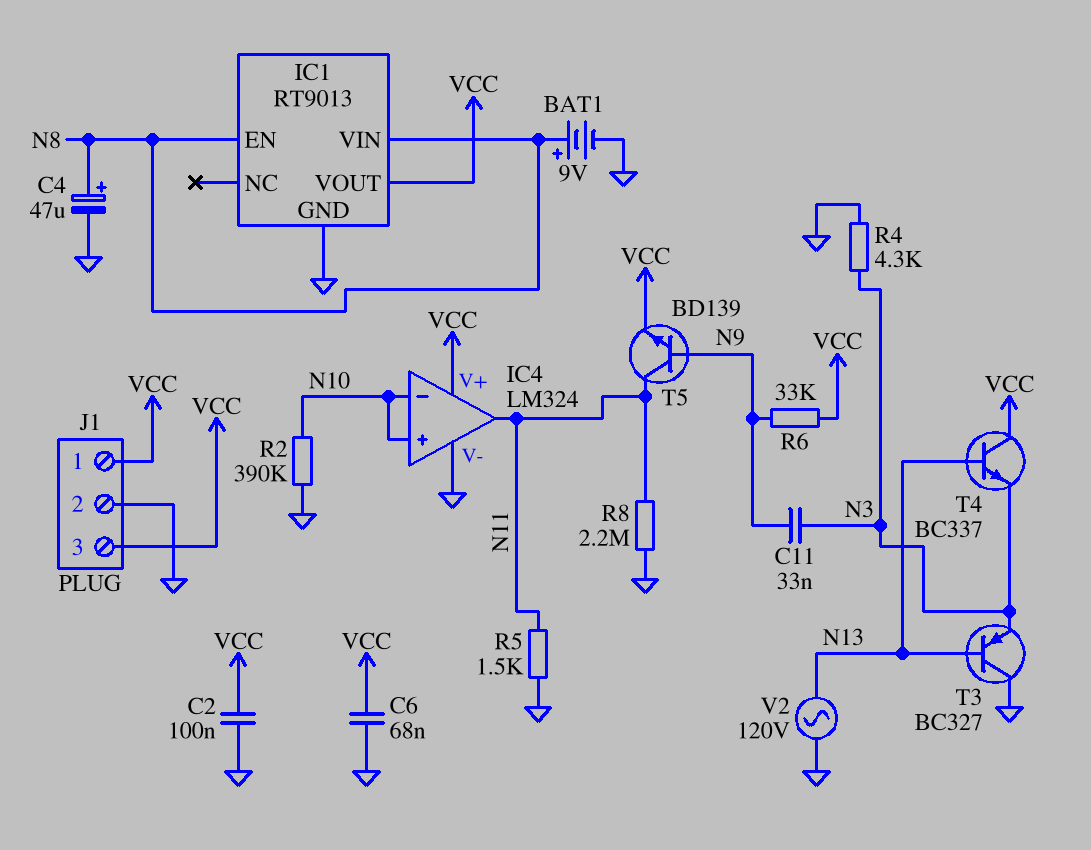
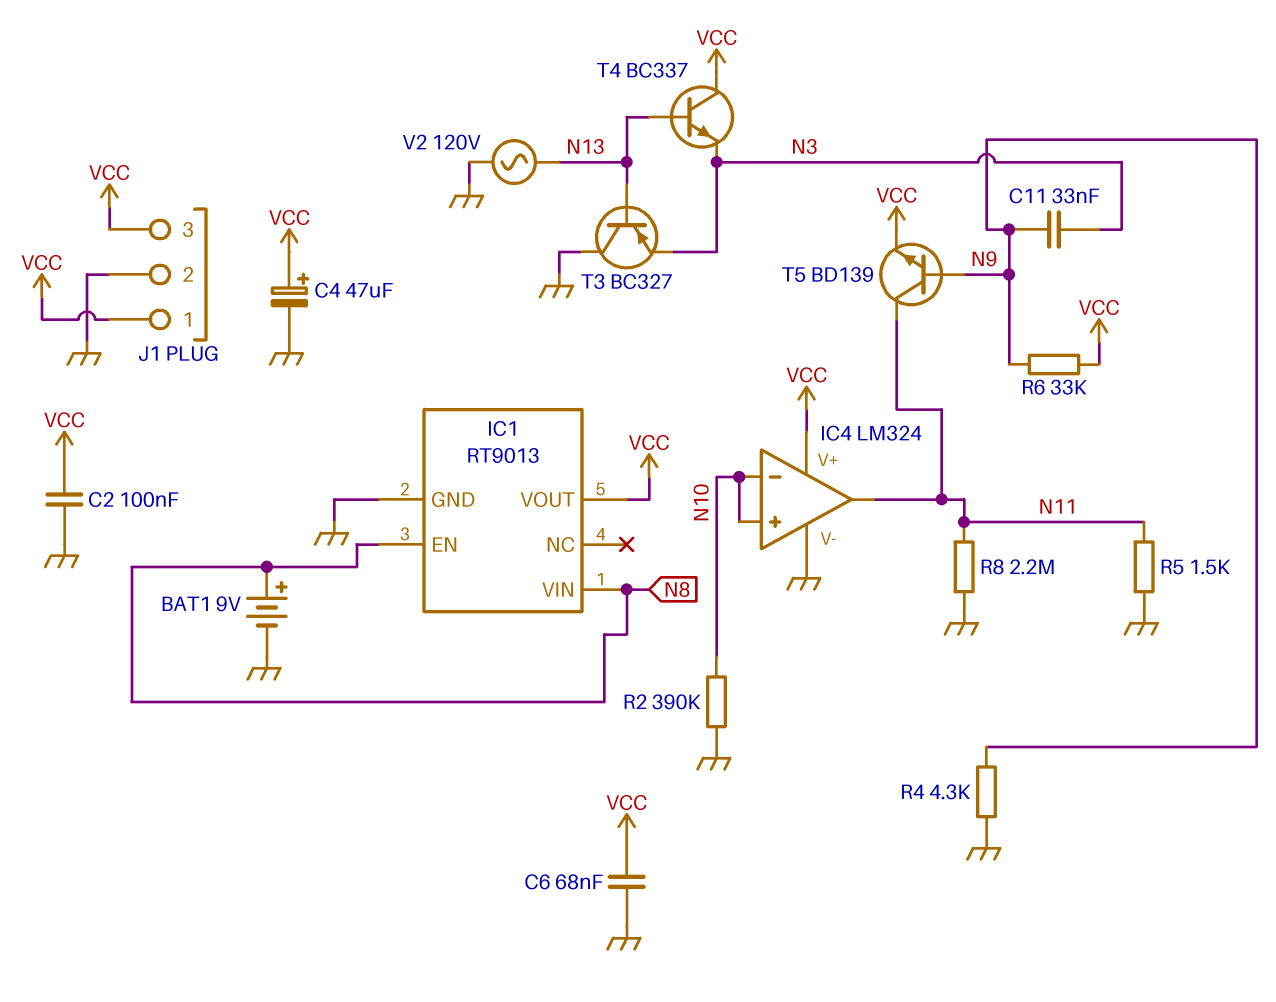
C4: 47uF (plus N8, minus GND) -> 47uF (plus VCC, minus GND)
R4: 4.3k (GND, N3) -> 4.3k (GND, N9)

